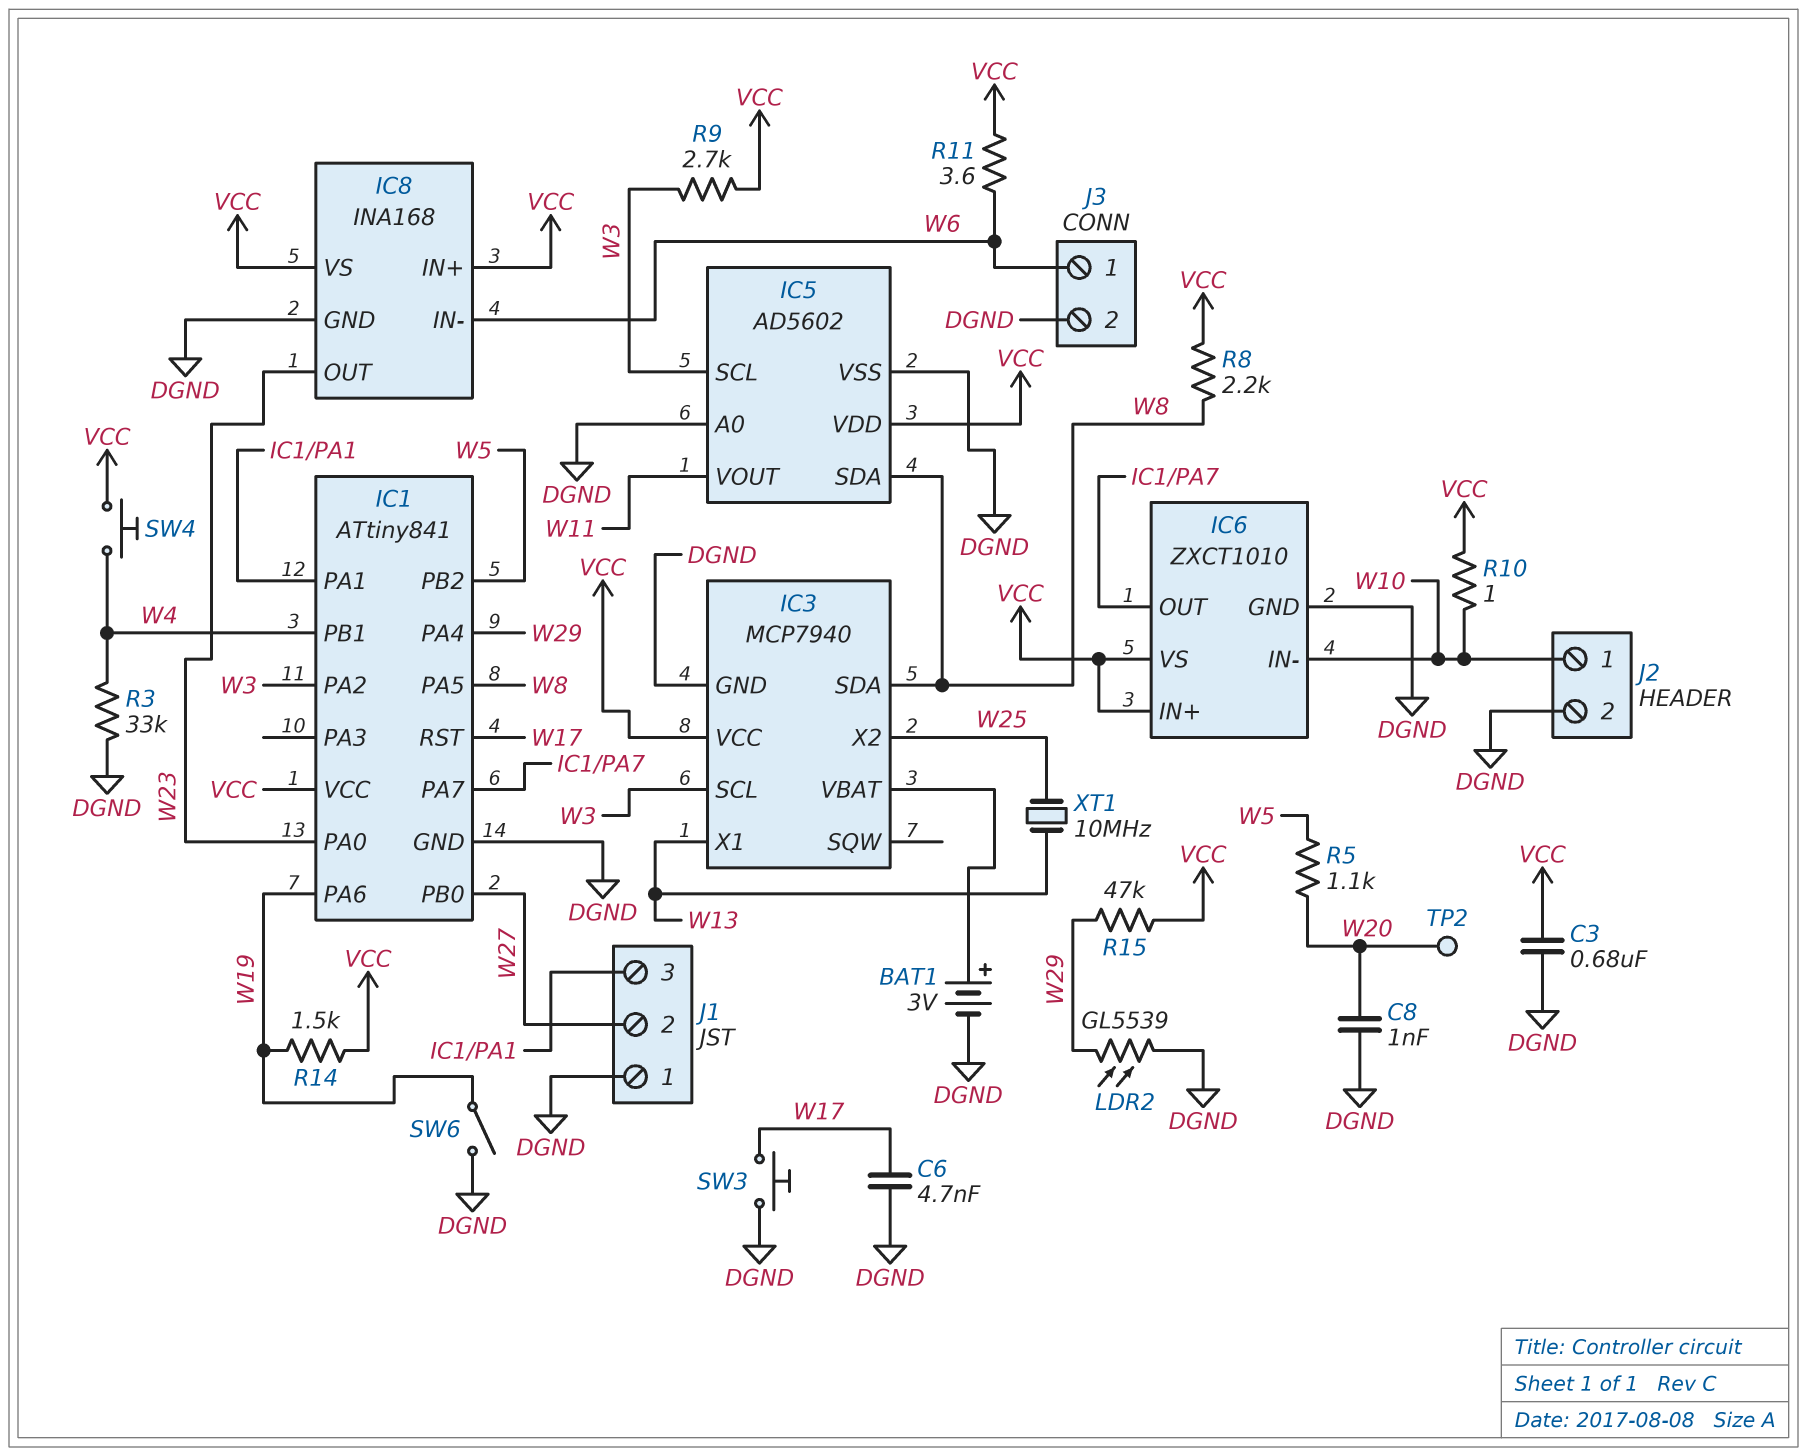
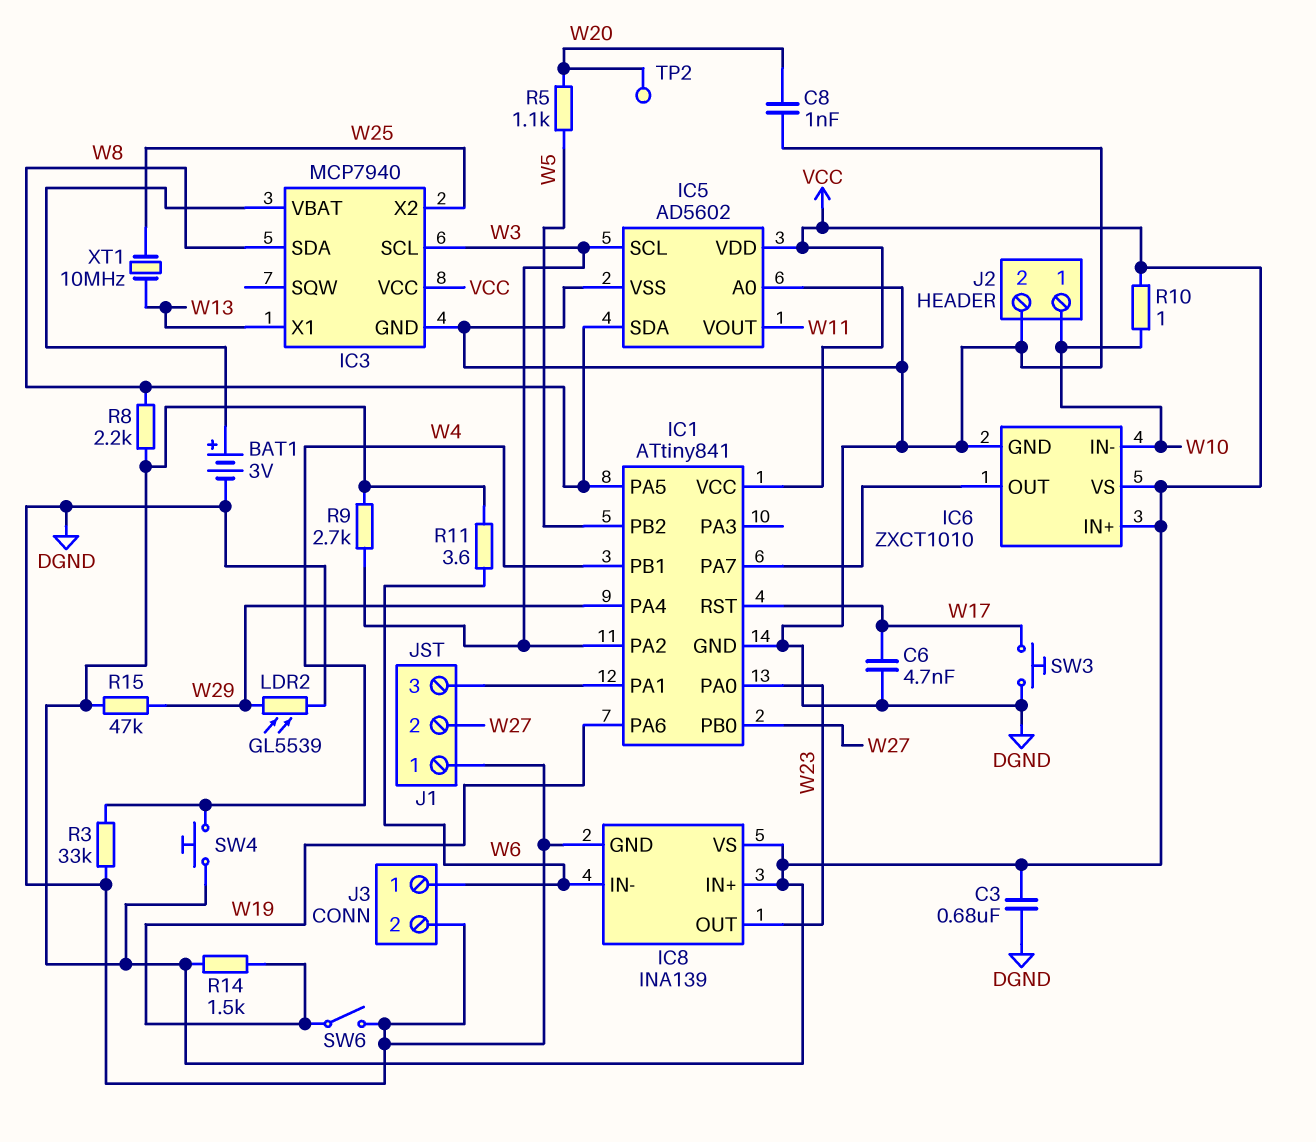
IC8: INA168 -> INA139

